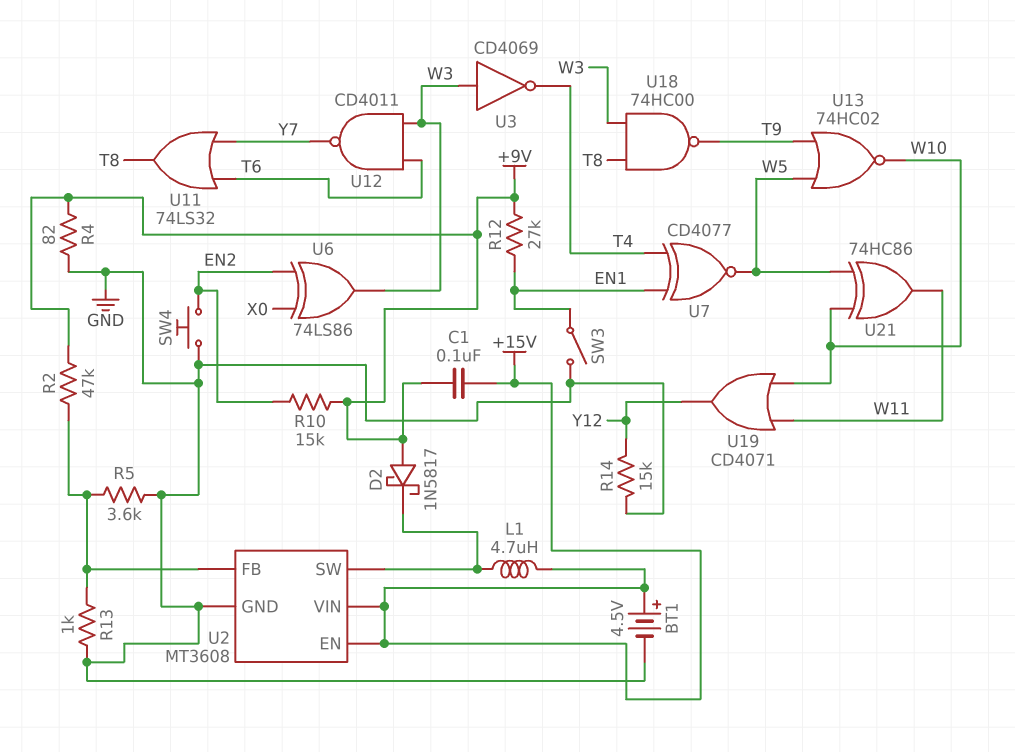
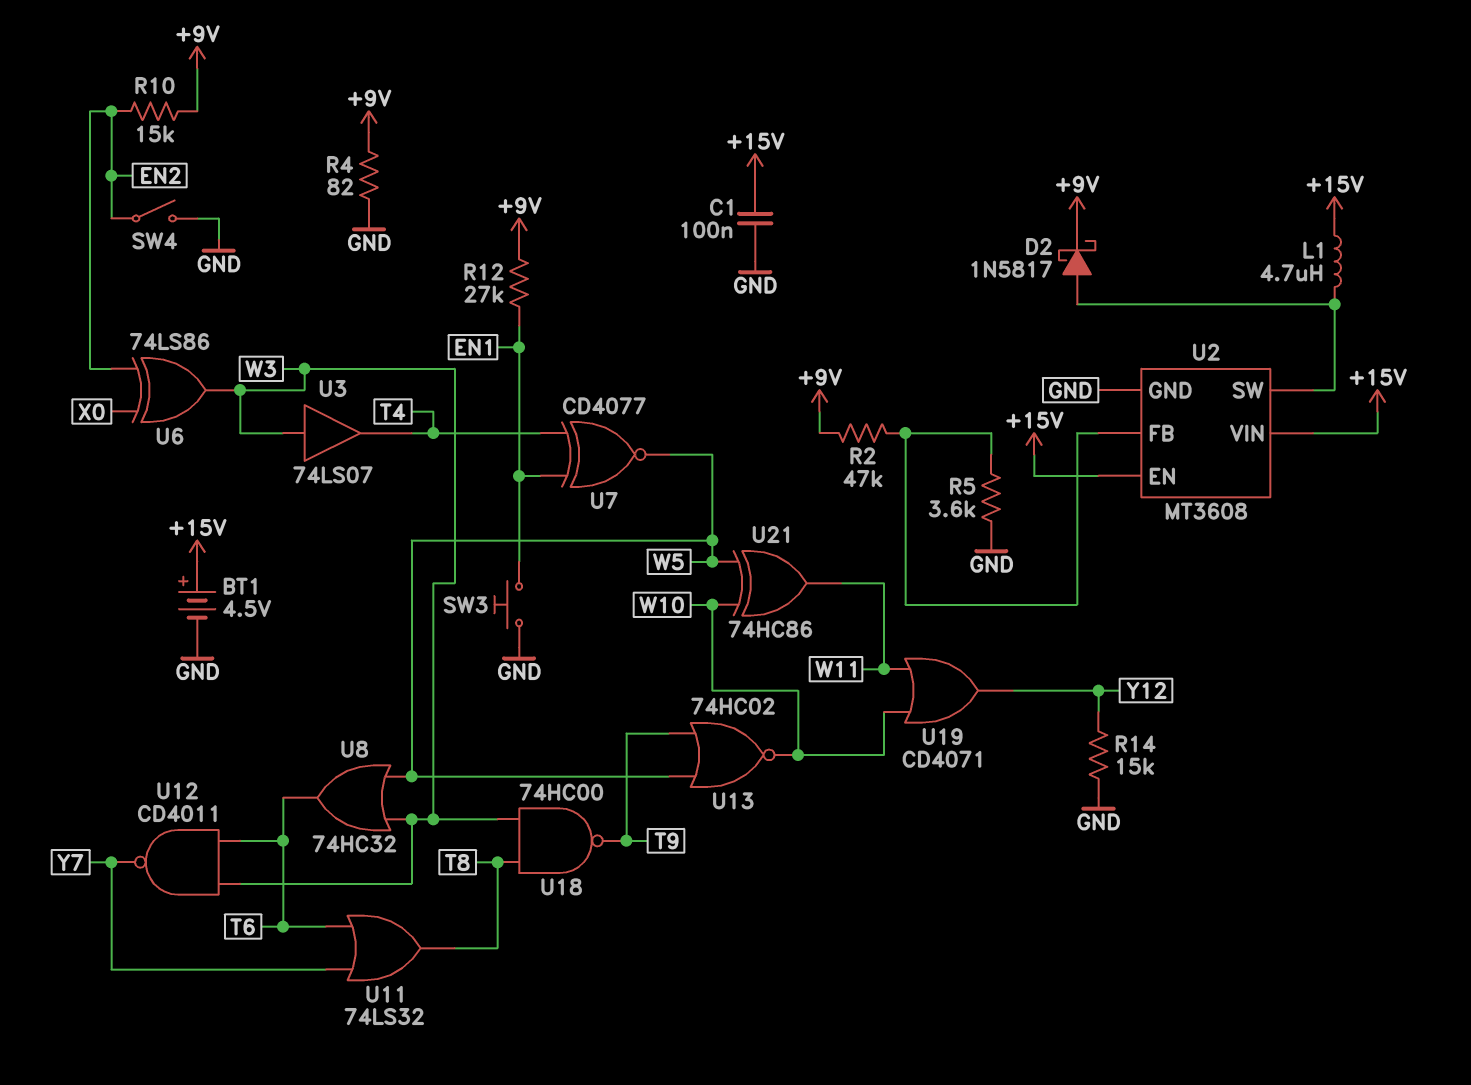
C1: 100nF (+9V, +15V) -> 100nF (+15V, GND)
D2: schottky 1N5817 (A +9V, K U2/SW) -> schottky 1N5817 (A U2/SW, K +9V)
R13: 1k (GND, U2/FB) -> none
SW3: switch (EN1, GND) -> button (EN1, GND)
SW4: button (EN2, GND) -> switch (EN2, GND)
U3: NOT CD4069 (in W3, out T4) -> buffer 74LS07 (in W3, out T4)
U8: none -> OR 74HC32 (in W3, in W5, out T6)

